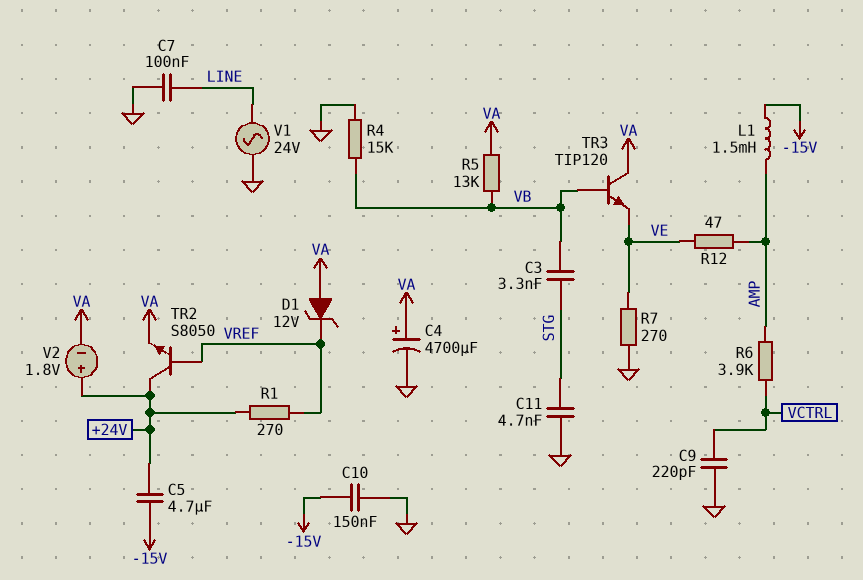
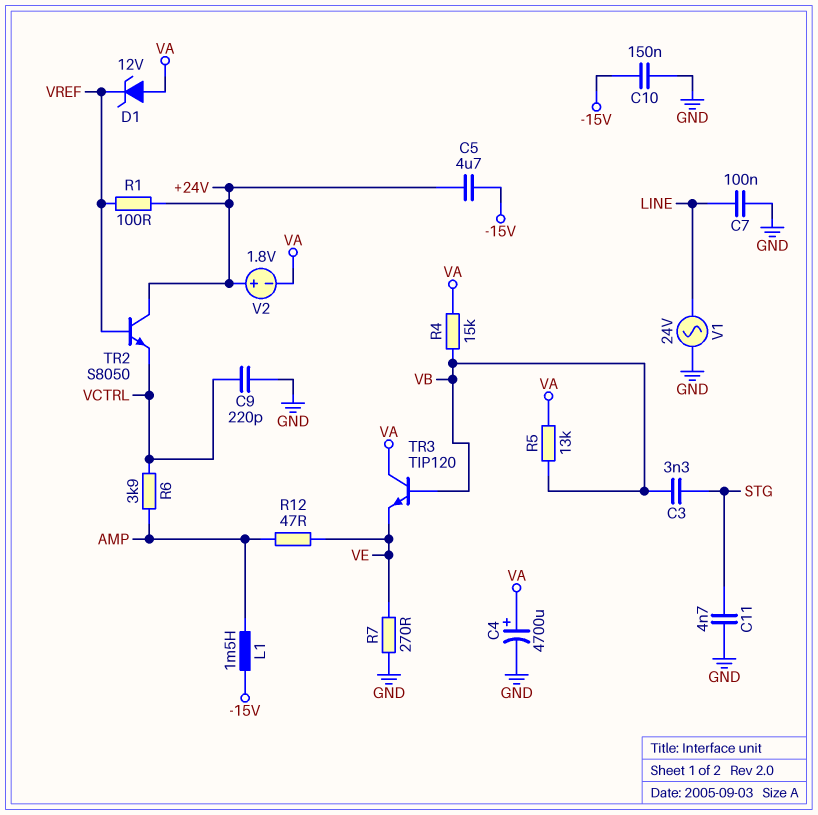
R1: 270 (+24V, VREF) -> 100 (+24V, VREF)
R4: 15k (GND, VB) -> 15k (VA, VB)
TR2: NPN S8050 (B VREF, C +24V, E VA) -> NPN S8050 (B VREF, C +24V, E VCTRL)

